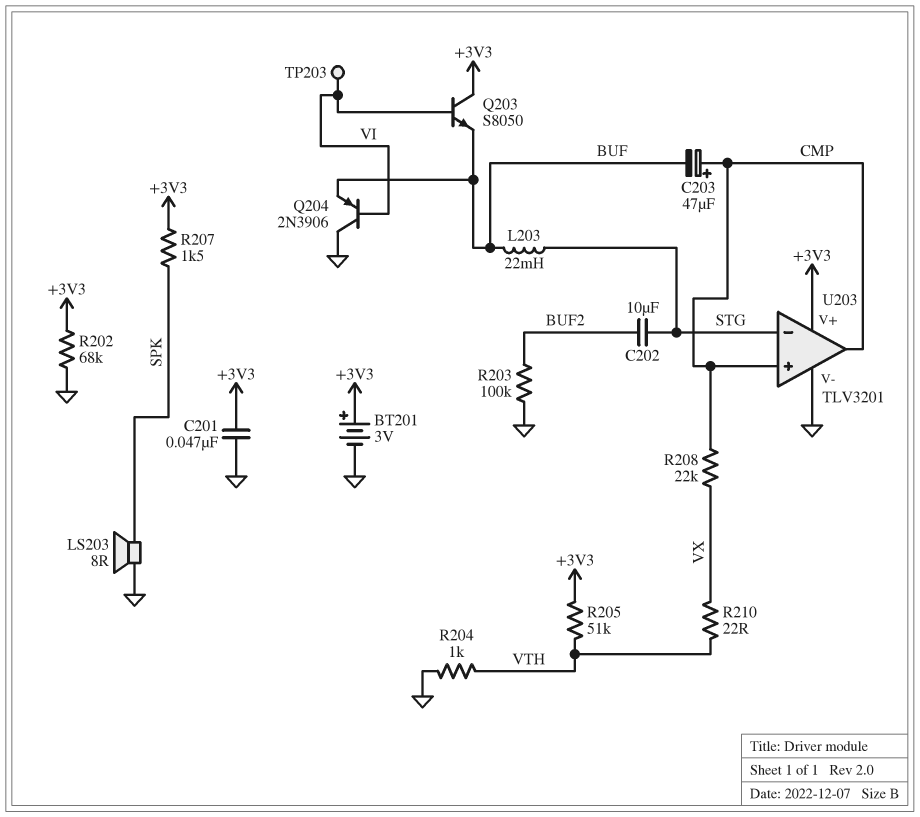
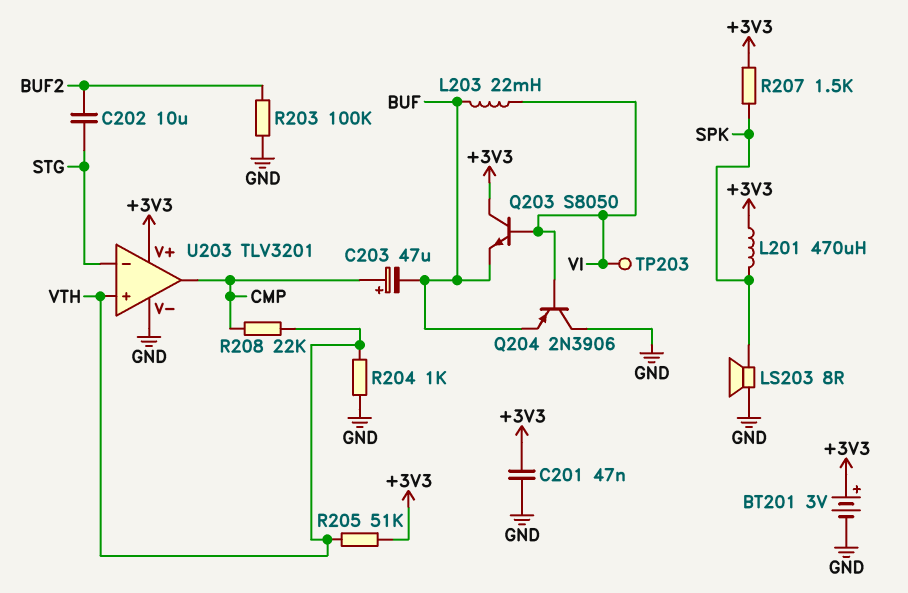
L201: none -> 470uH (+3V3, SPK)
L203: 22mH (BUF, STG) -> 22mH (BUF, VI)
R202: 68k (+3V3, GND) -> none
R208: 22k (CMP, VX) -> 22k (CMP, VTH)
R210: 22 (VTH, VX) -> none
U203 pin in+: CMP -> VTH

